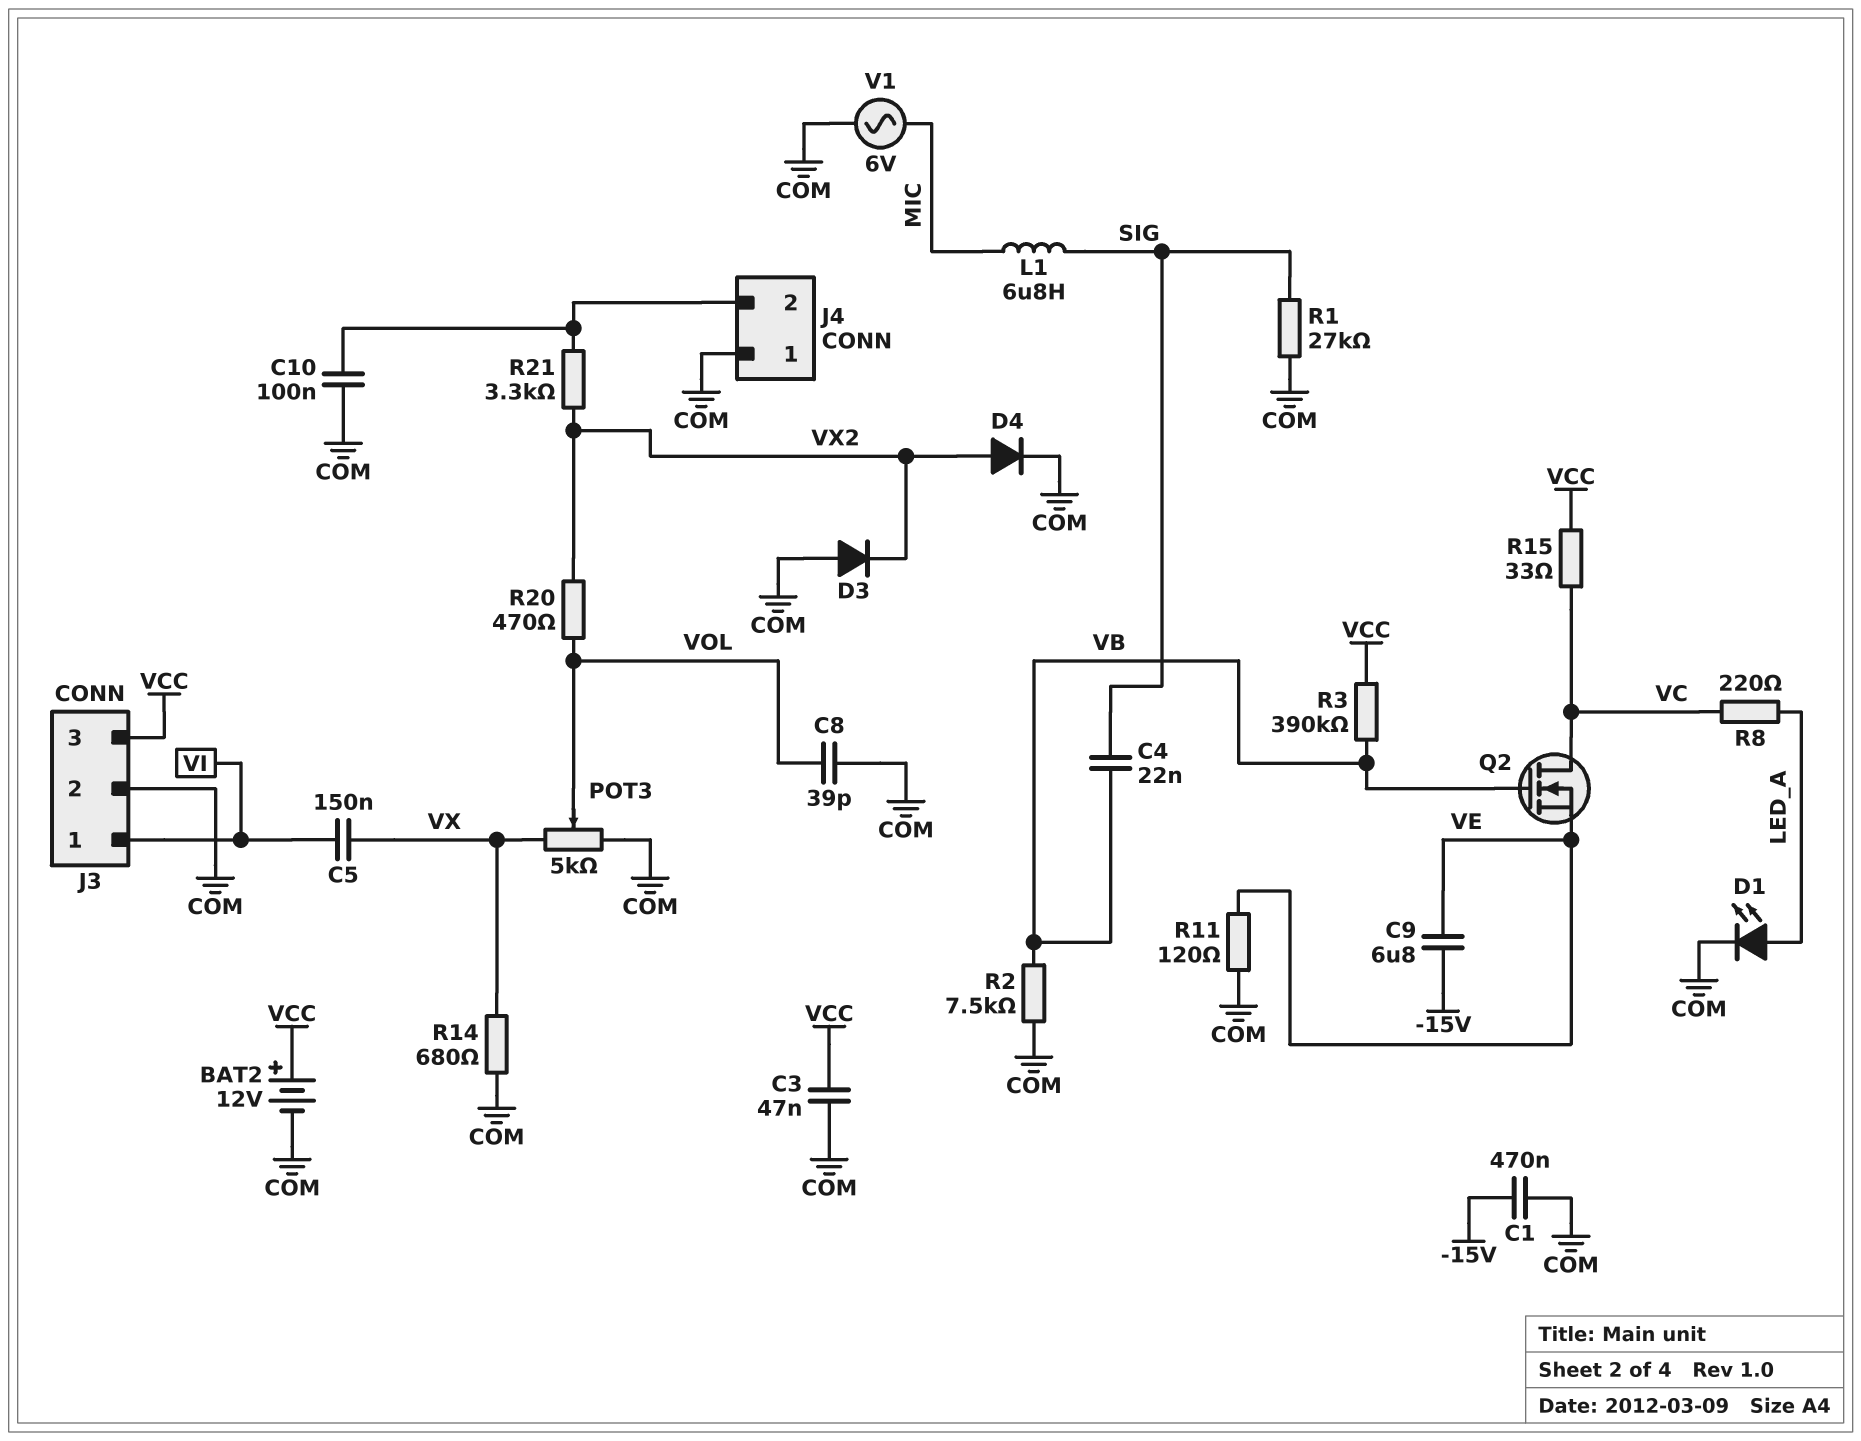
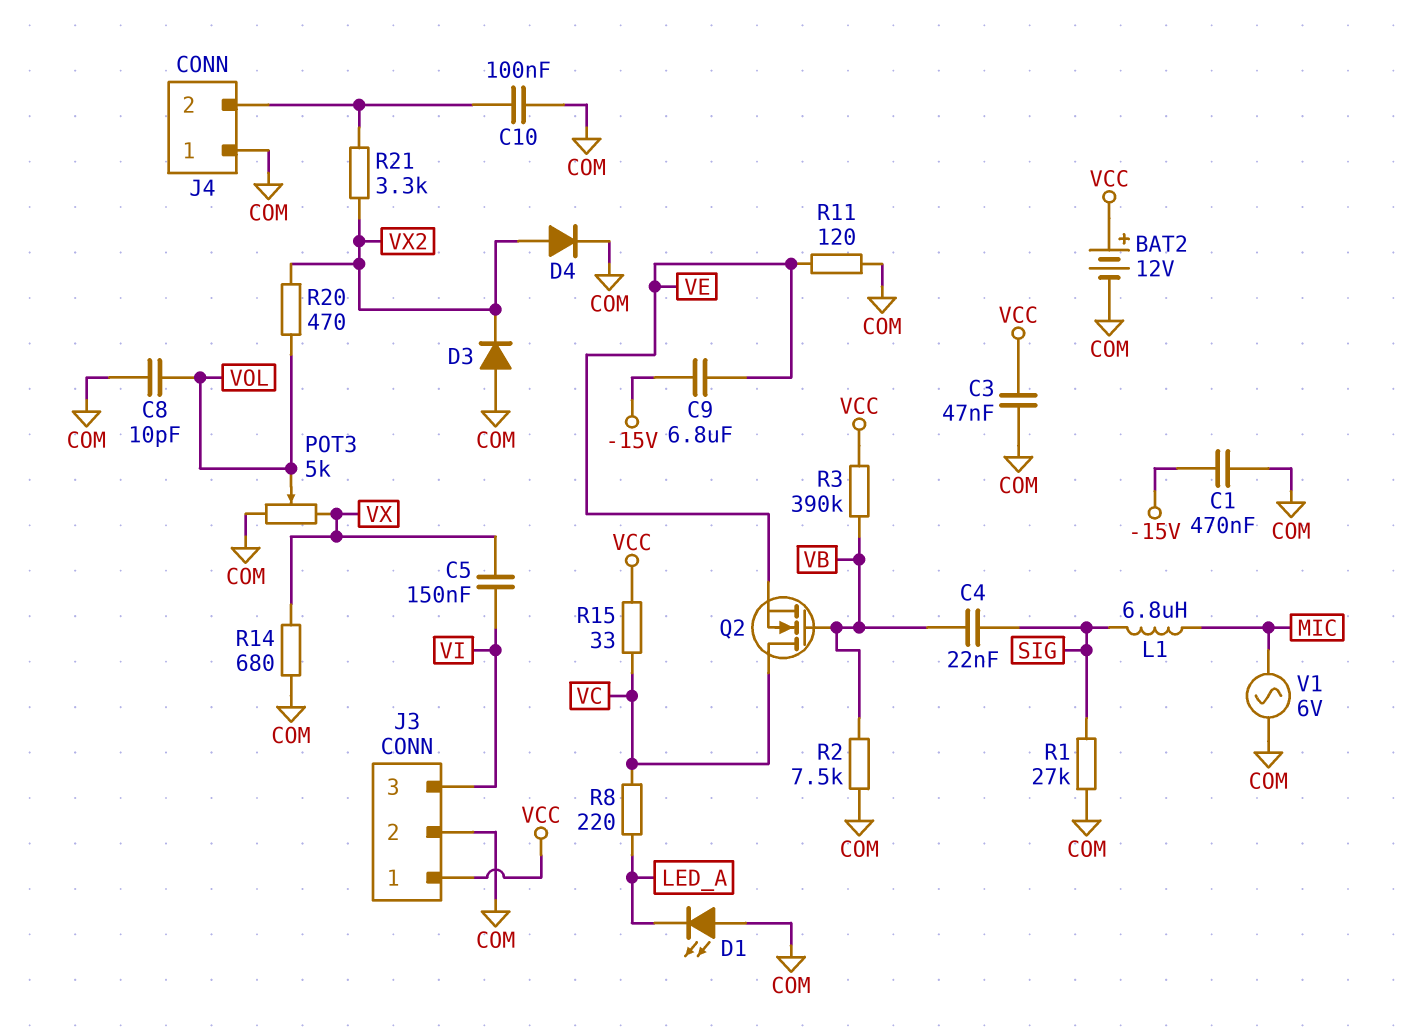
C8: 39pF (COM, VOL) -> 10pF (COM, VOL)
D1: LED (A LED_A, K COM) -> LED (A COM, K LED_A)
J3 pin 1: VI -> VCC
J3 pin 3: VCC -> VI

